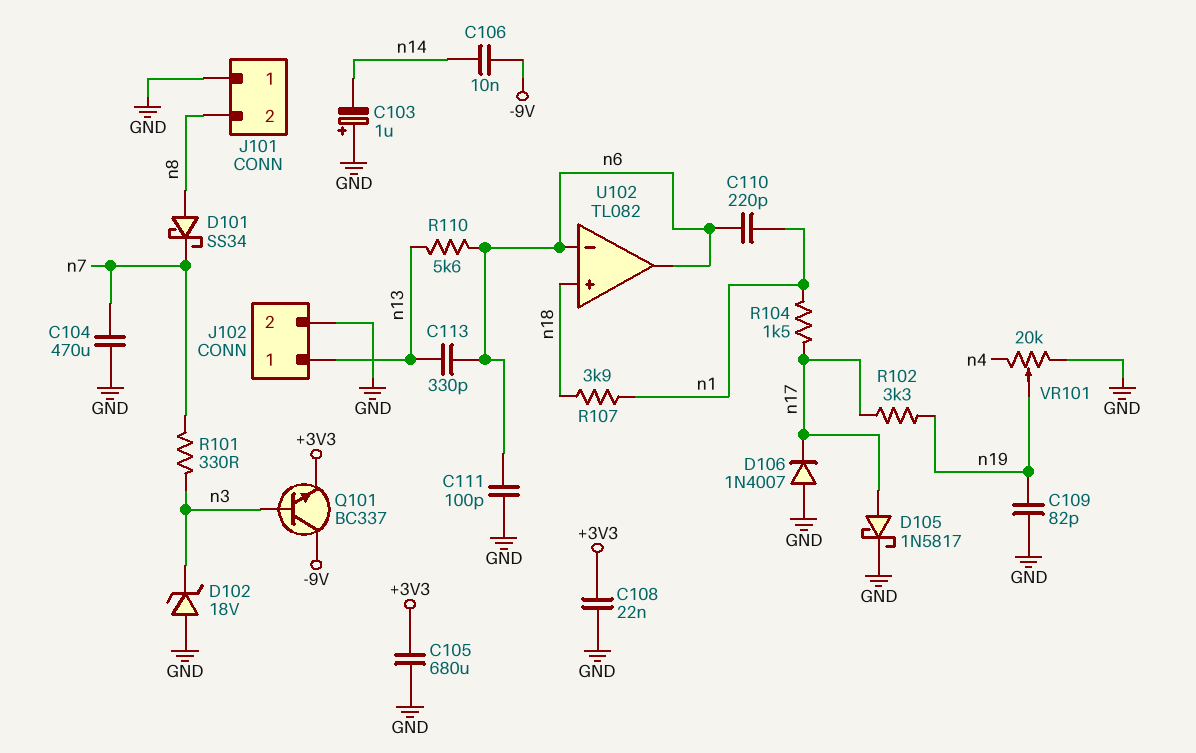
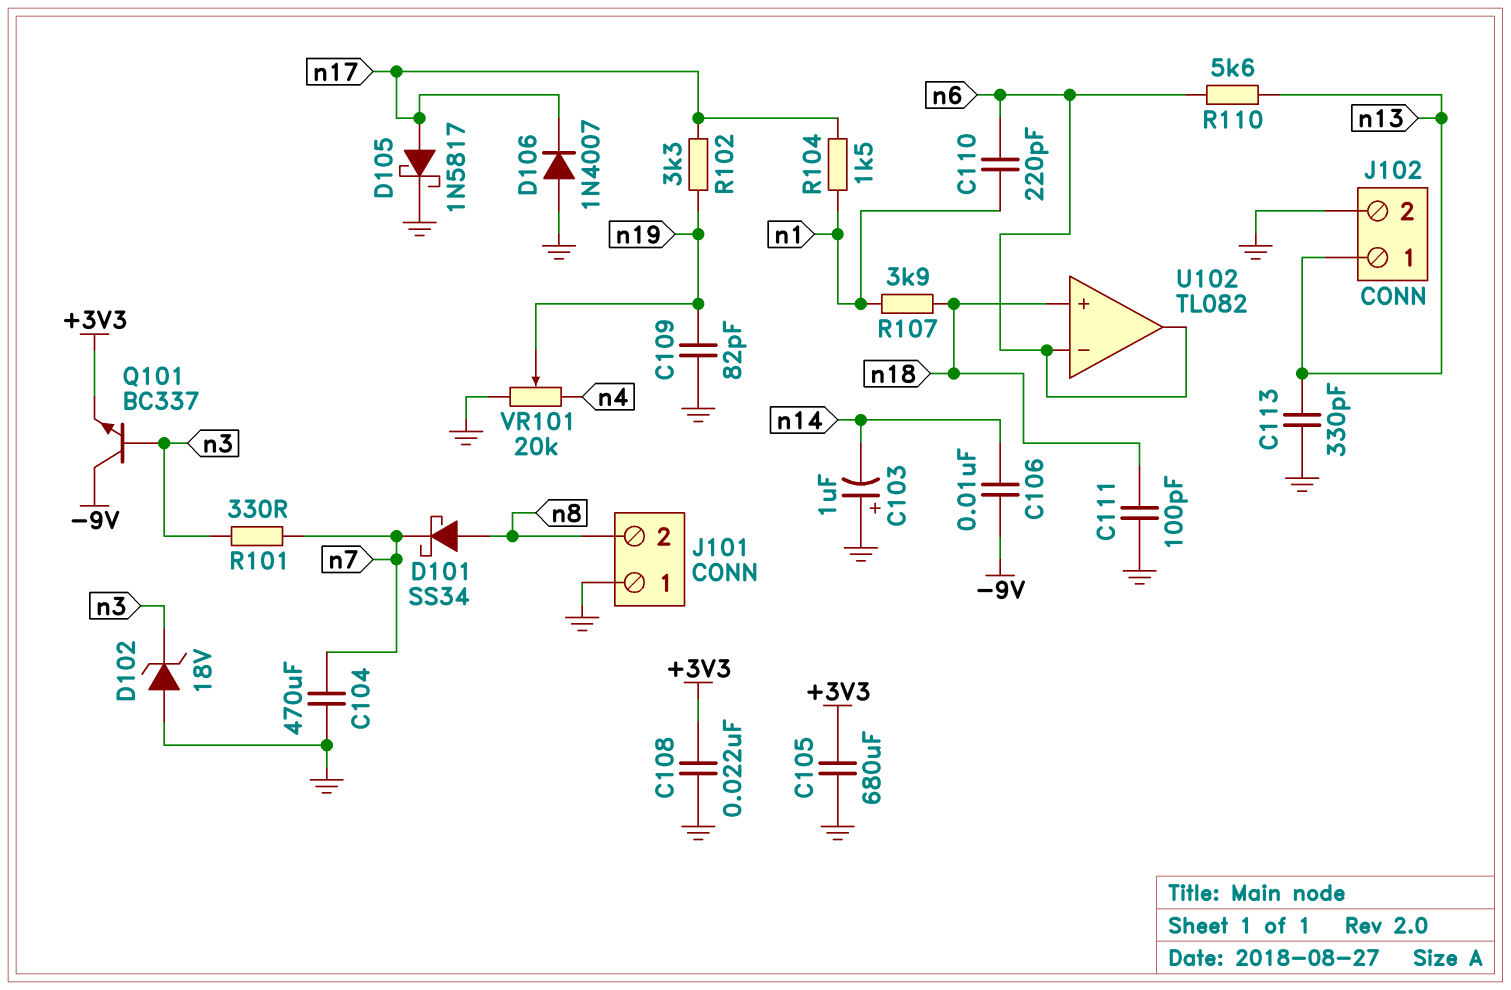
C111: 100pF (GND, n6) -> 100pF (GND, n18)
C113: 330pF (n6, n13) -> 330pF (GND, n13)

